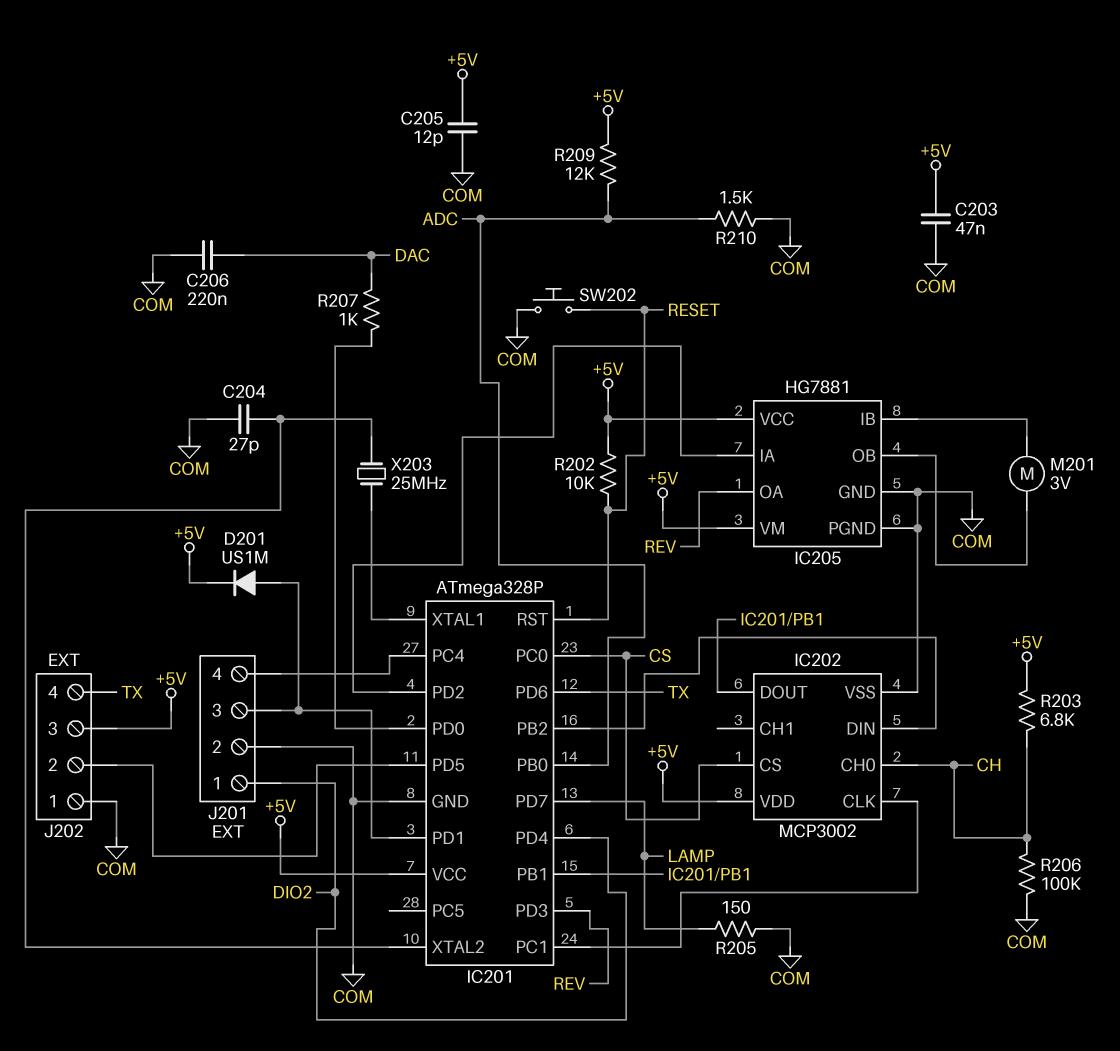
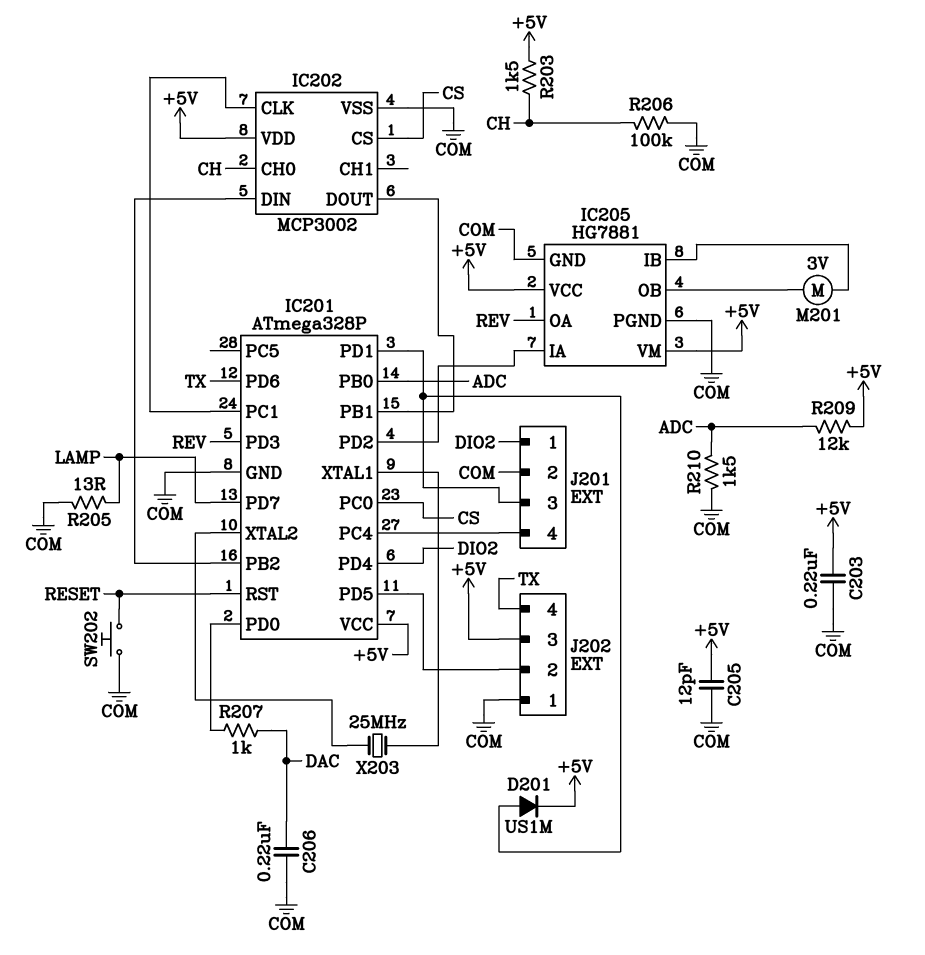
C203: 47nF (+5V, COM) -> 220nF (+5V, COM)
C204: 27pF (COM, IC201/XTAL2) -> none
R202: 10k (+5V, RESET) -> none
R203: 6.8k (+5V, CH) -> 1.5k (+5V, CH)
R205: 150 (COM, LAMP) -> 13 (COM, LAMP)

